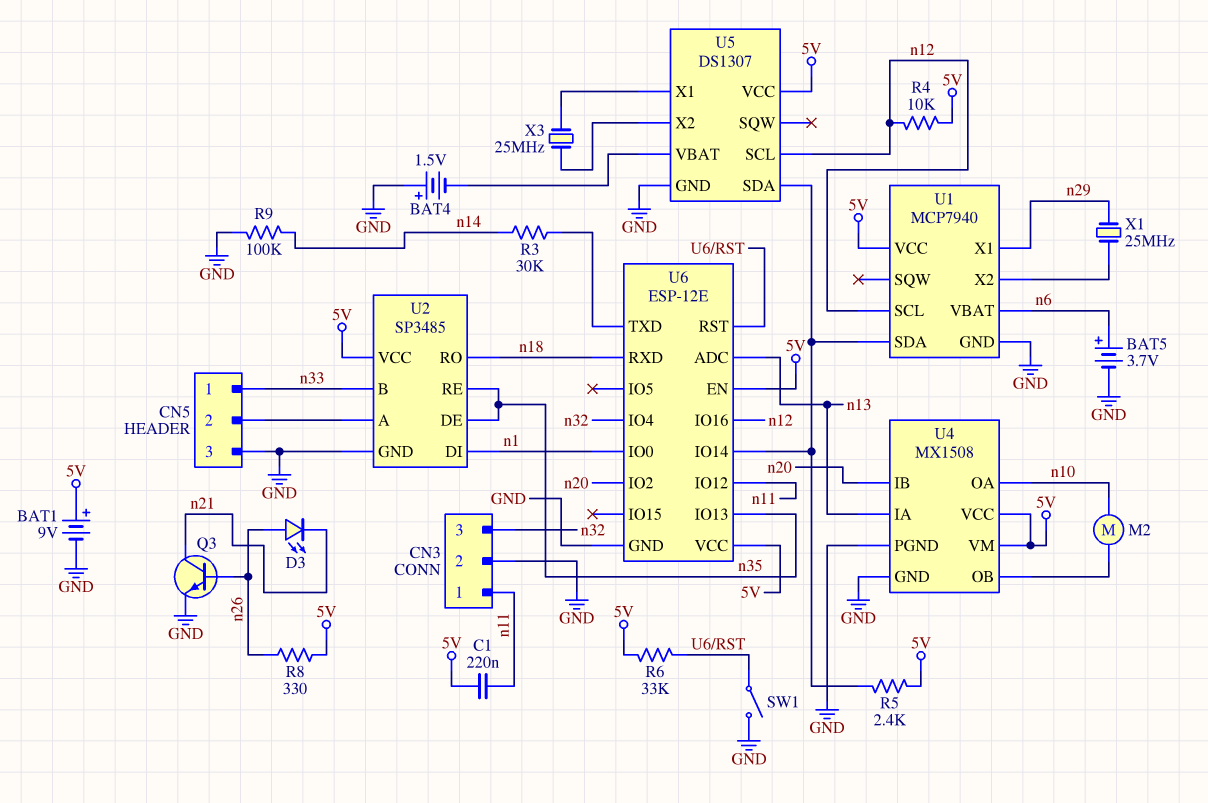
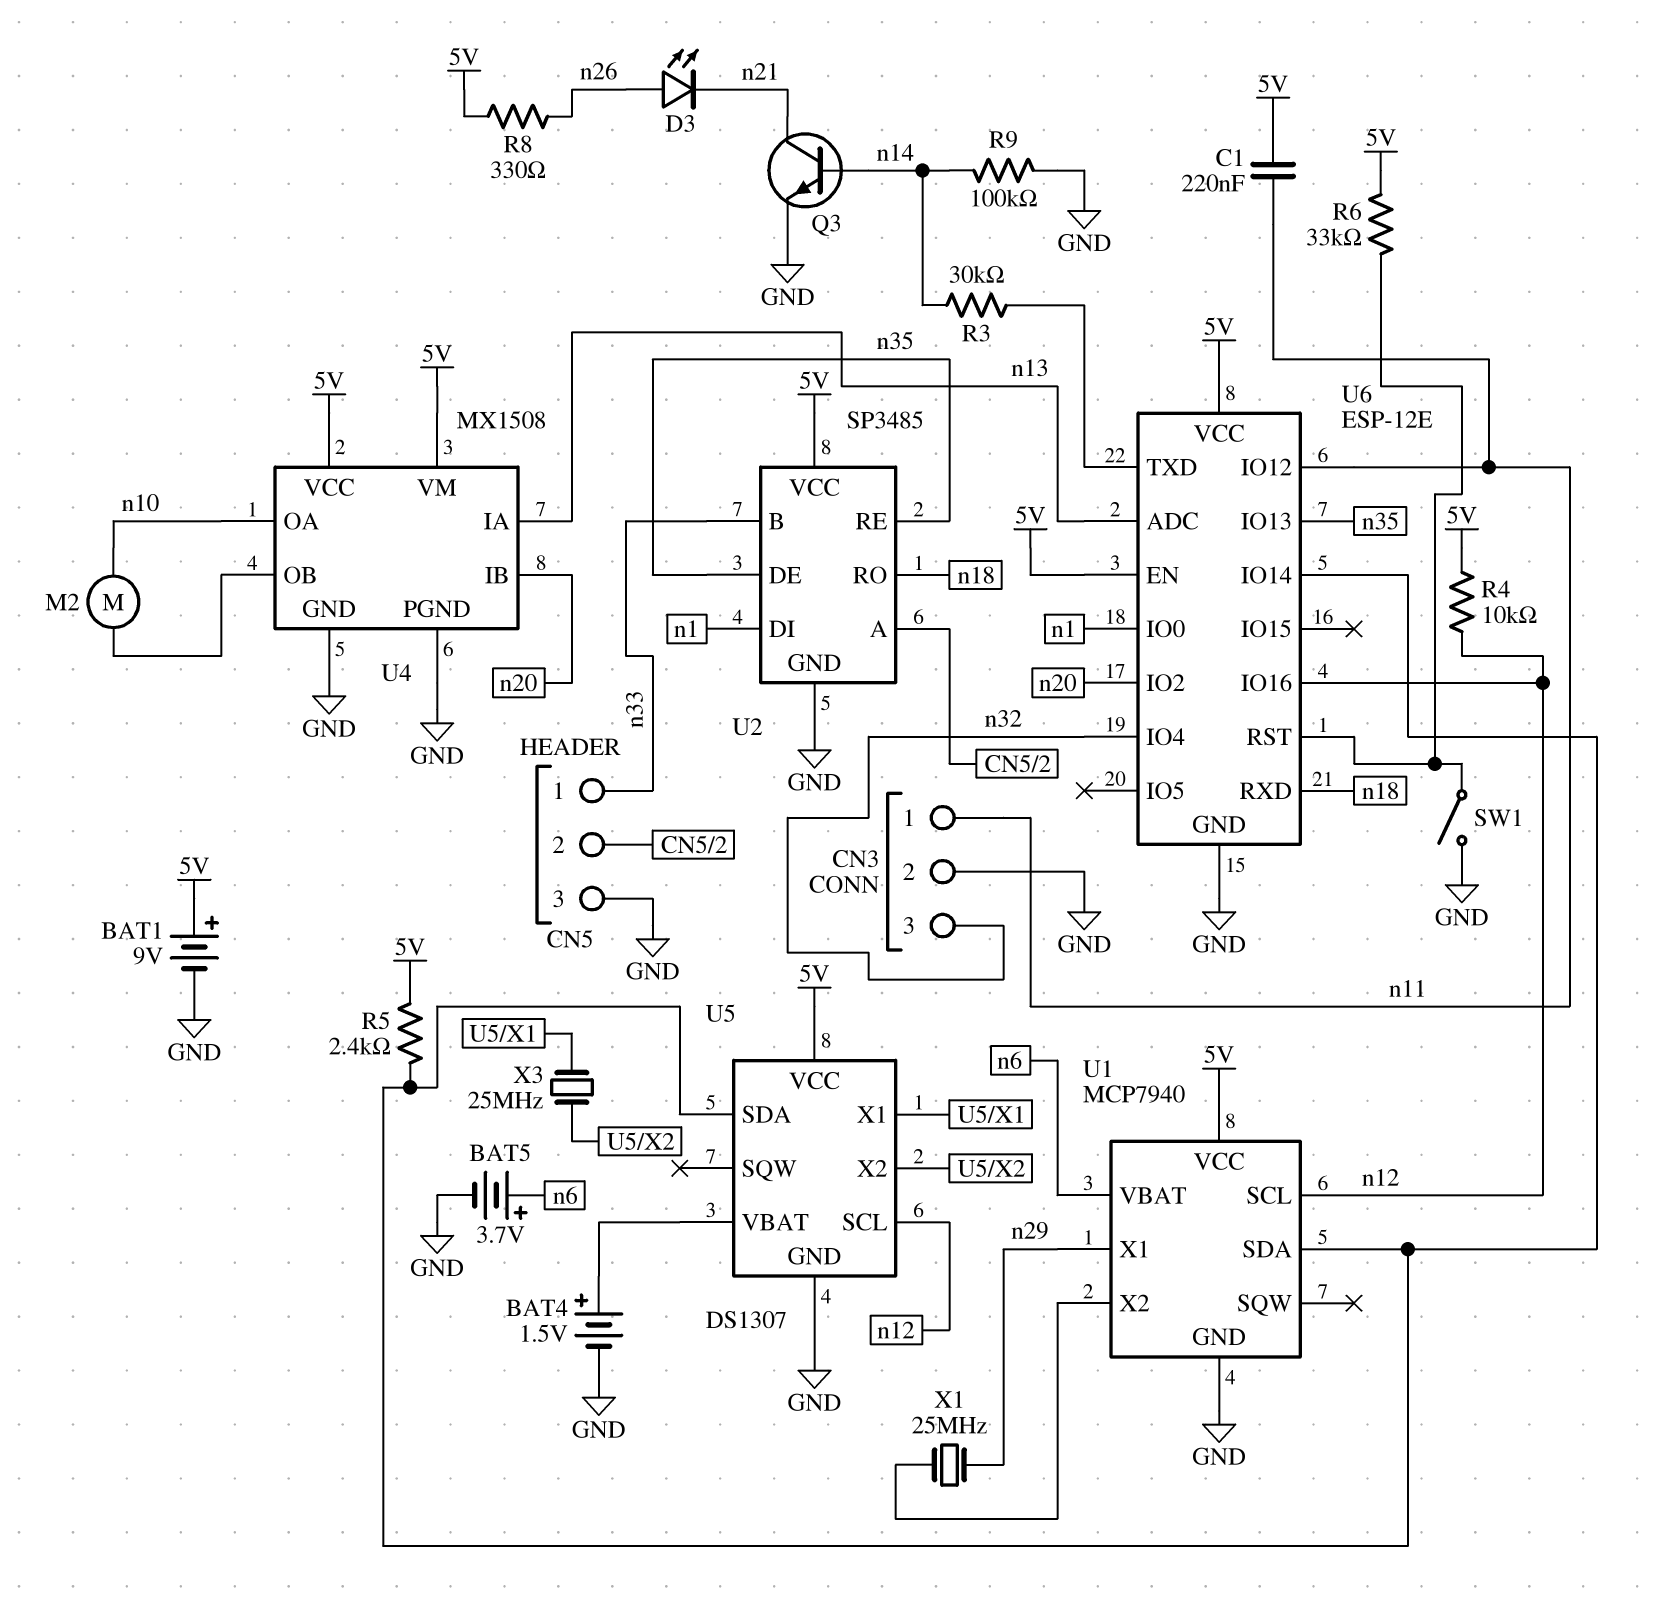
BAT4: 1.5V (plus GND, minus U5/VBAT) -> 1.5V (plus U5/VBAT, minus GND)
Q3: NPN (B n26, C n21, E GND) -> NPN (B n14, C n21, E GND)

